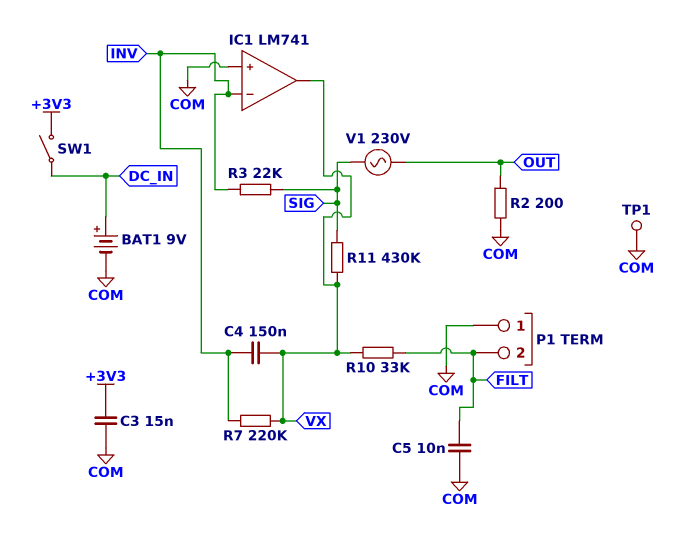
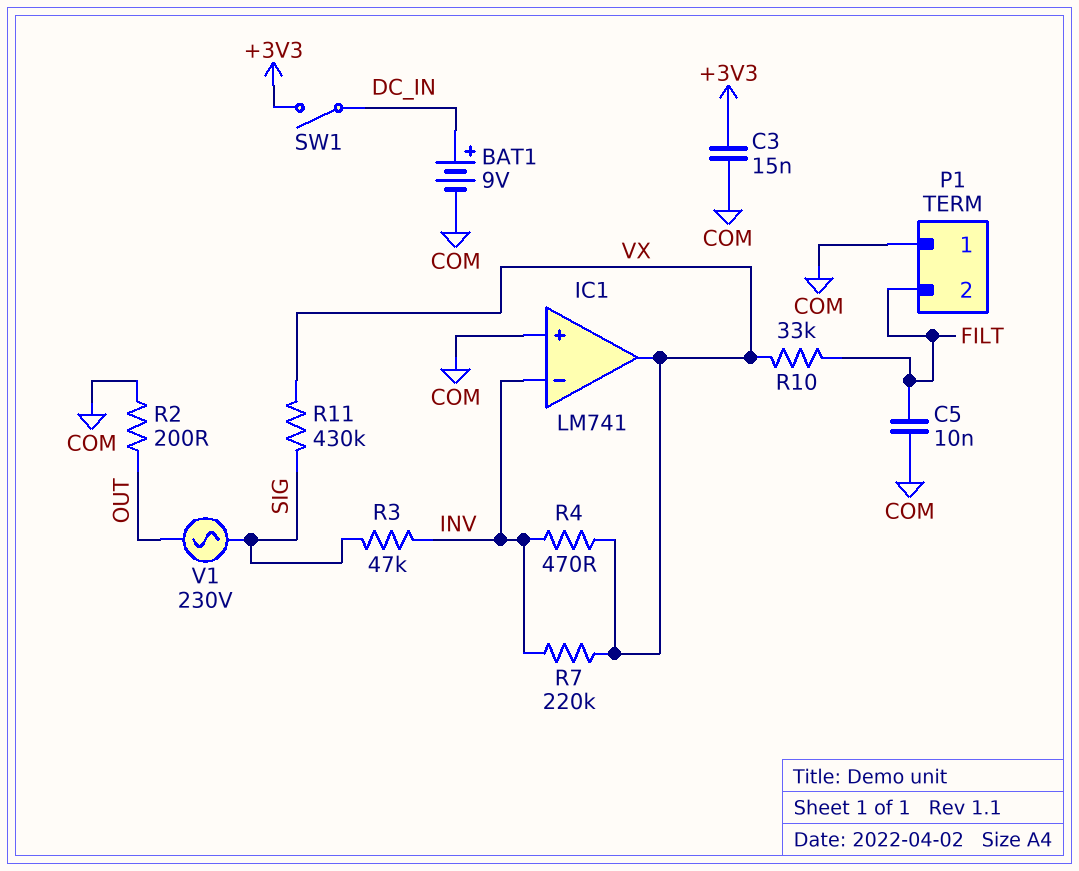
C4: 150nF (INV, VX) -> none
R3: 22k (INV, SIG) -> 47k (INV, SIG)
R4: none -> 470 (INV, VX)
TP1: test point (COM) -> none

